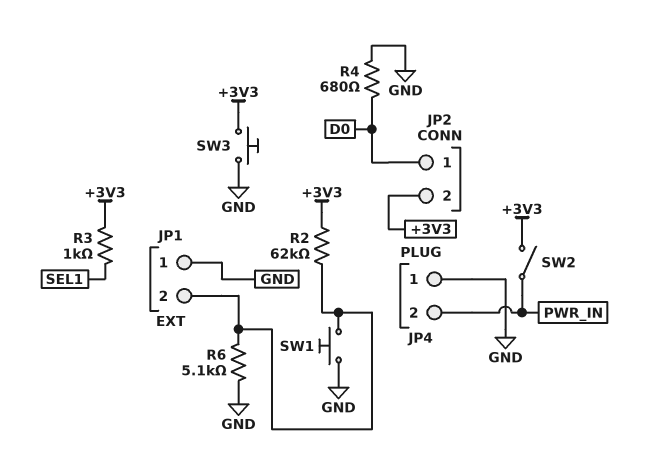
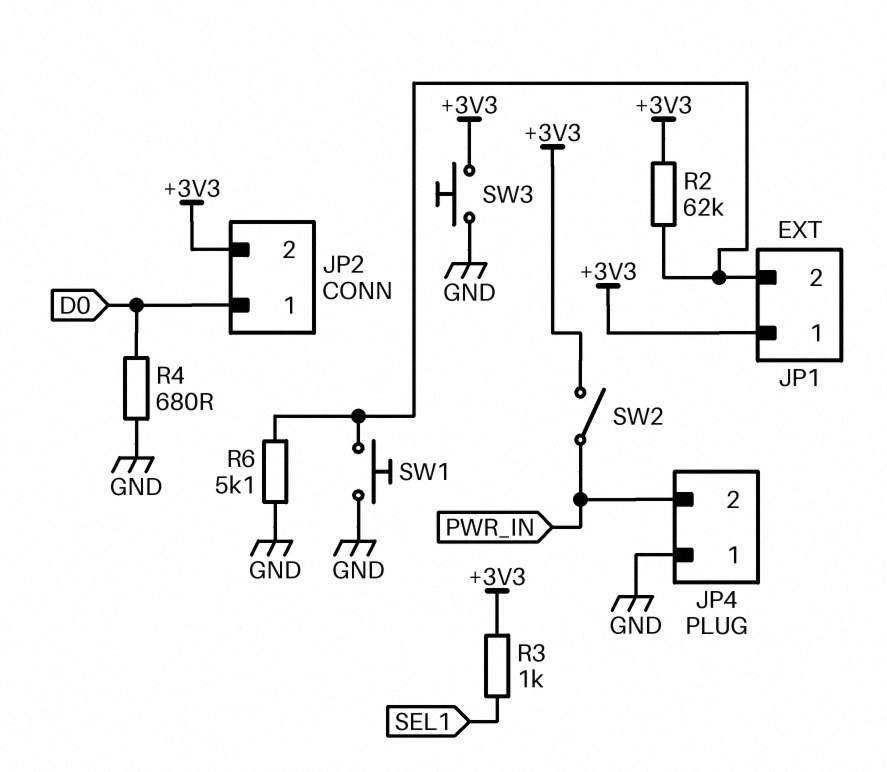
JP1 pin 1: GND -> +3V3

